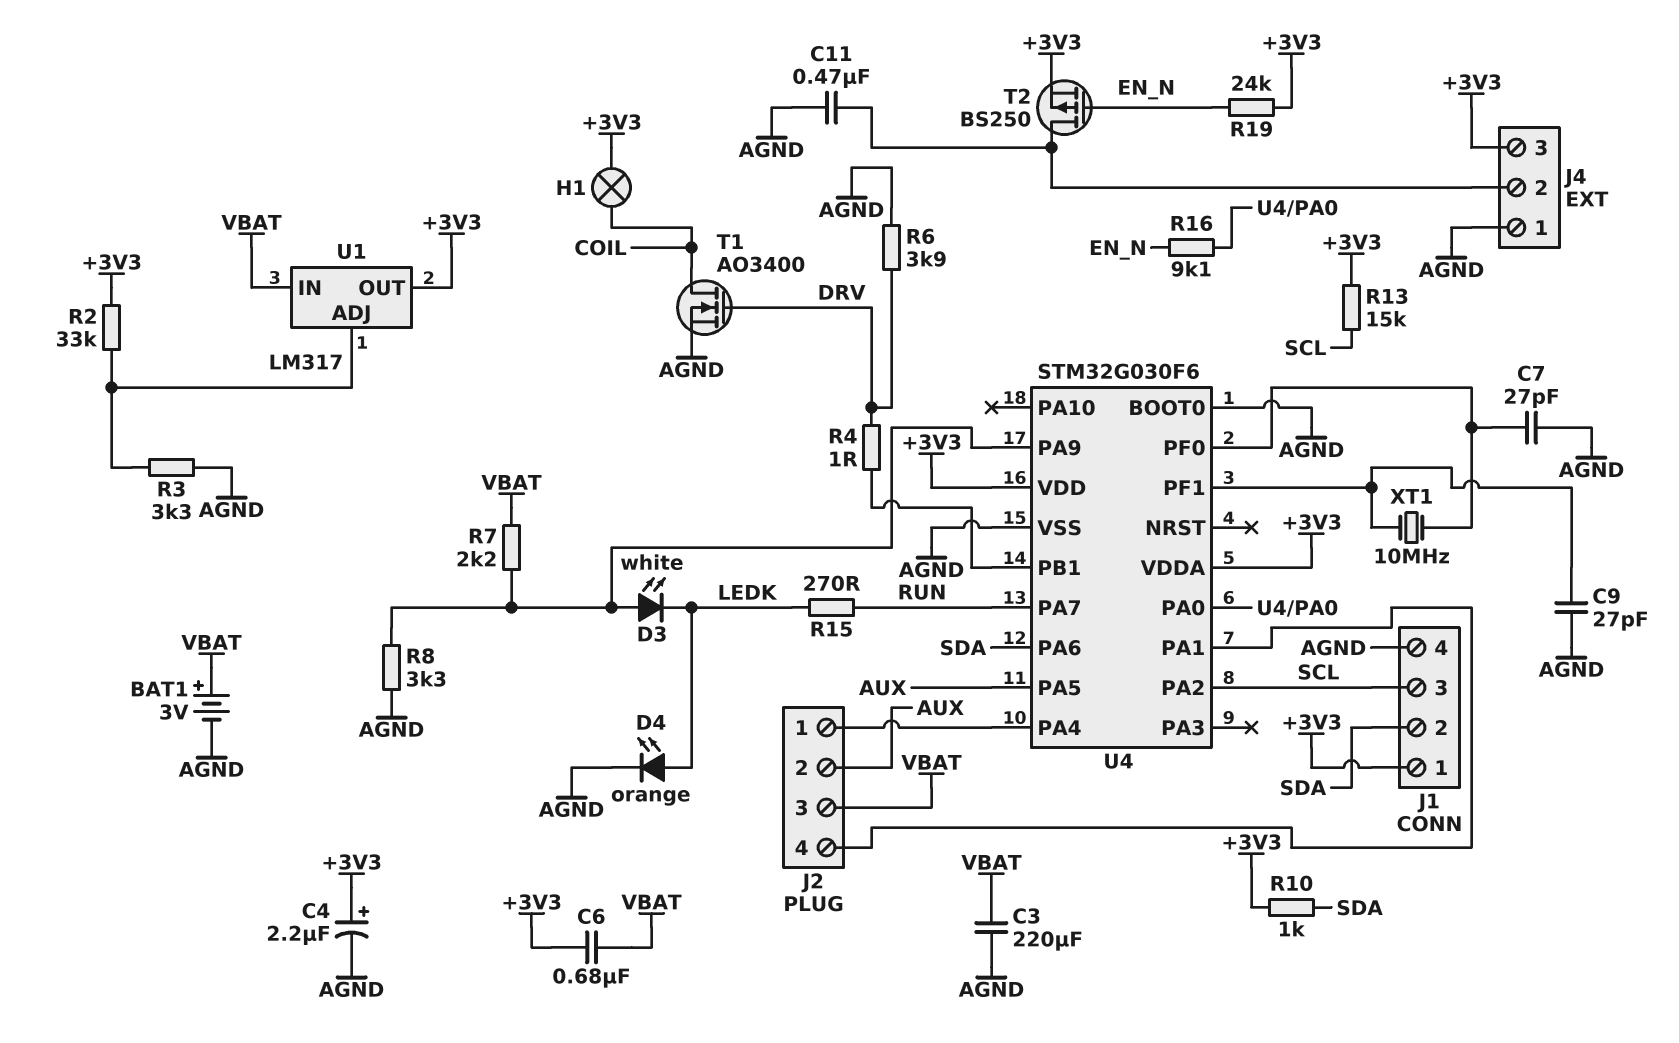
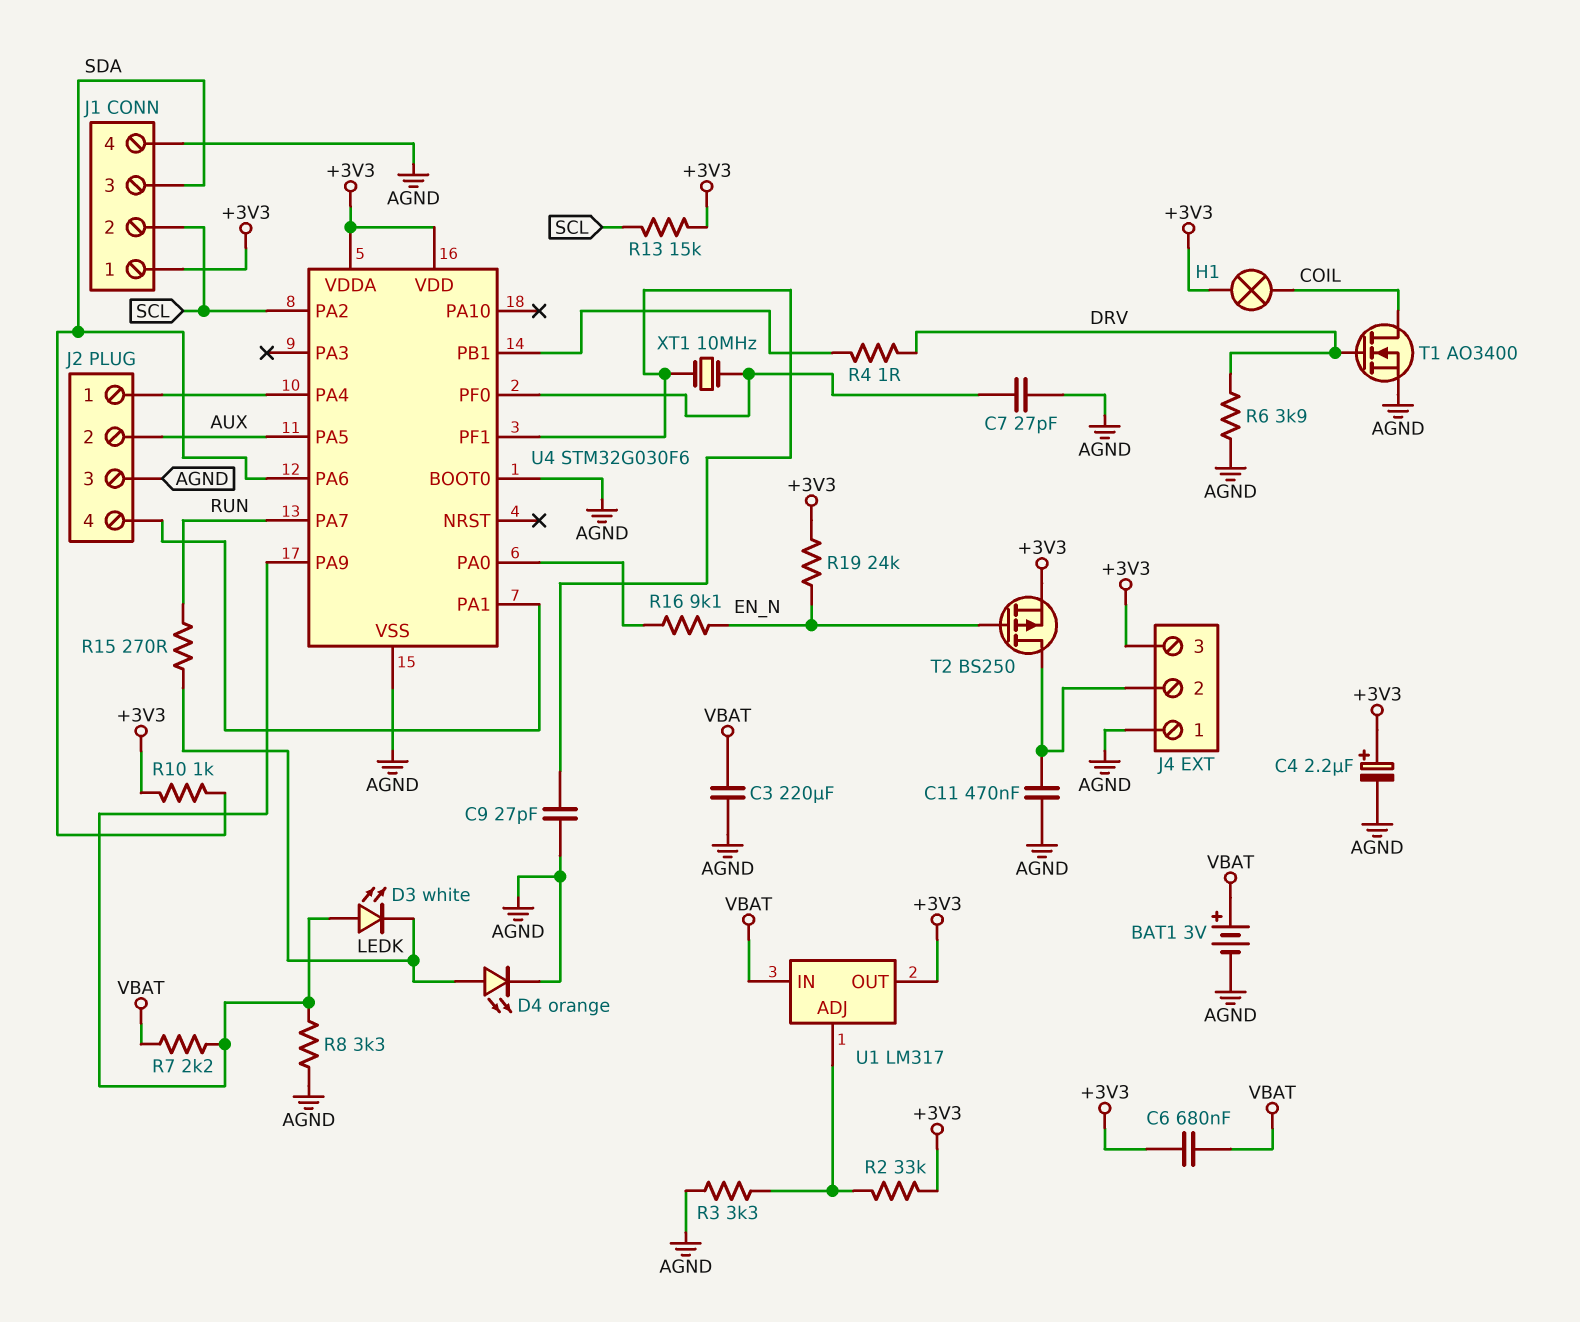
J1 pin 2: SDA -> SCL
J1 pin 3: SCL -> SDA
J2 pin 3: VBAT -> AGND

